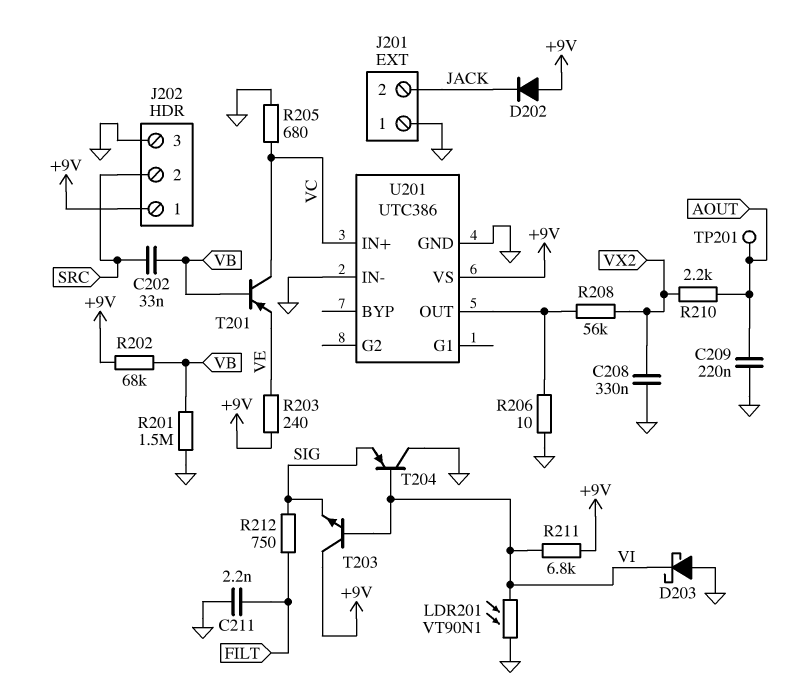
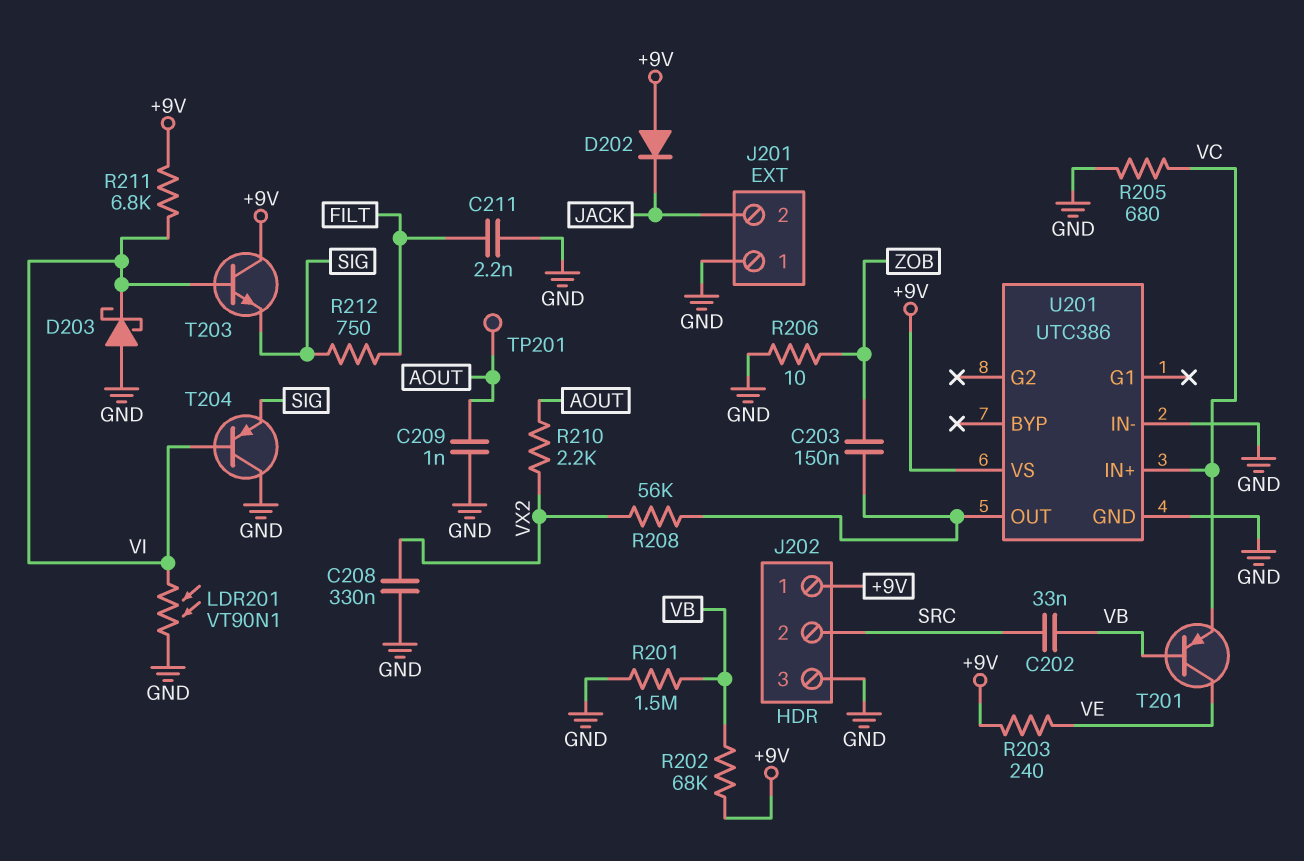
C203: none -> 150nF (U201/OUT, ZOB)
C209: 220nF (AOUT, GND) -> 1nF (AOUT, GND)
R206: 10 (GND, U201/OUT) -> 10 (GND, ZOB)
T201: PNP (B VB, C VC, E VE) -> PNP (B VB, C VE, E VC)

